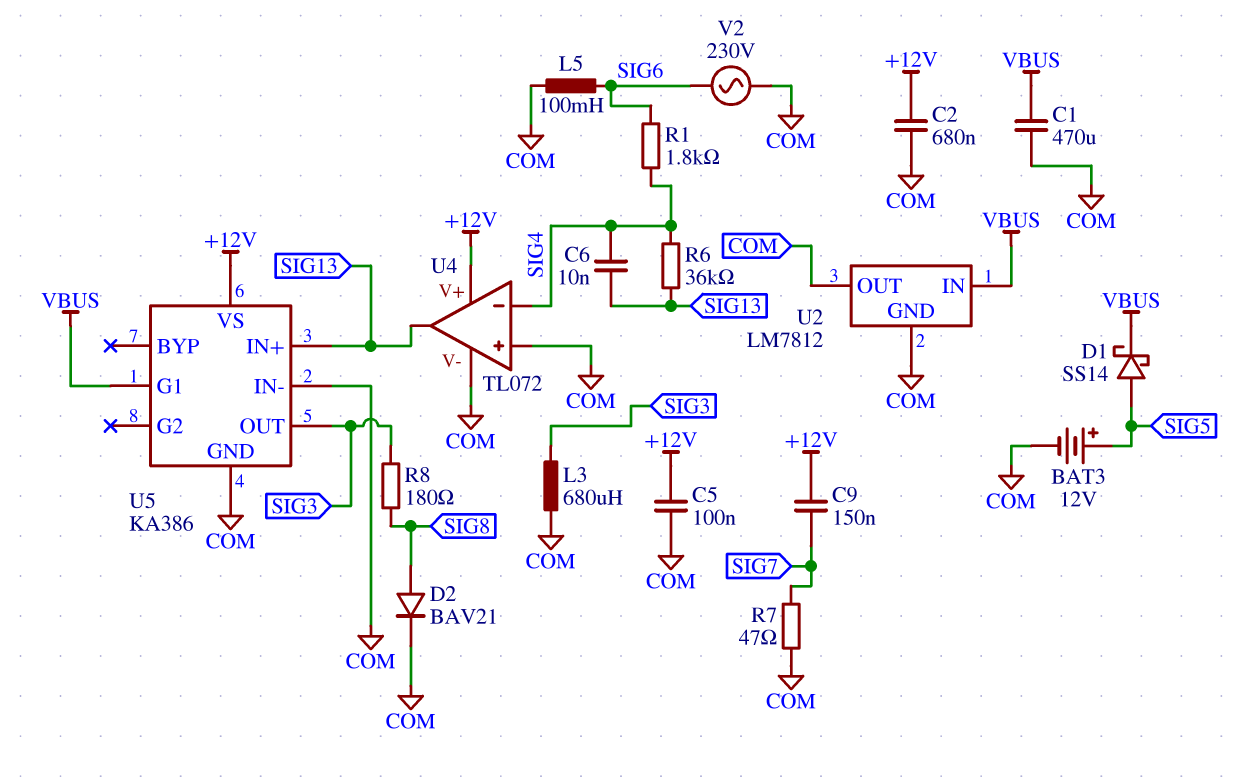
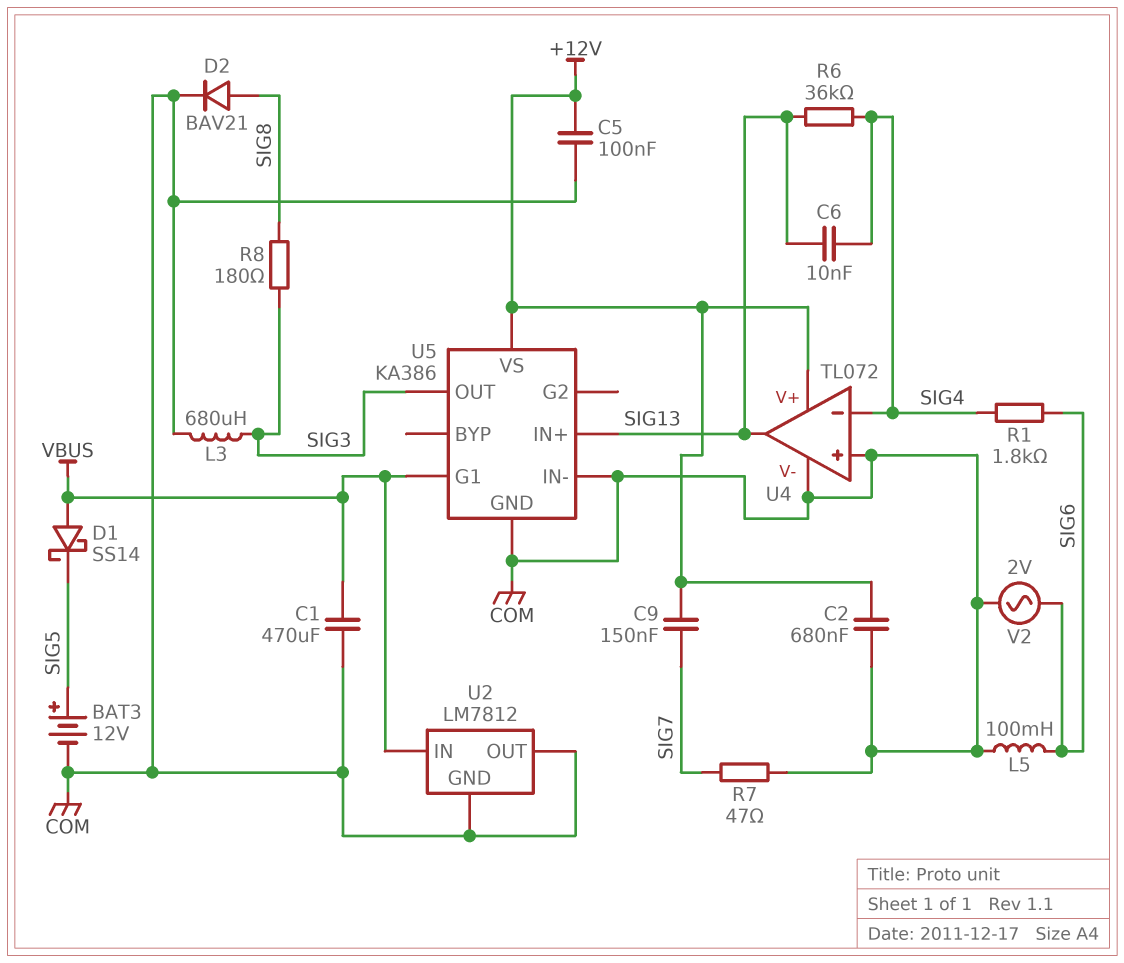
D1: schottky SS14 (A SIG5, K VBUS) -> schottky SS14 (A VBUS, K SIG5)
V2: AC 230V (COM, SIG6) -> AC 2V (COM, SIG6)

